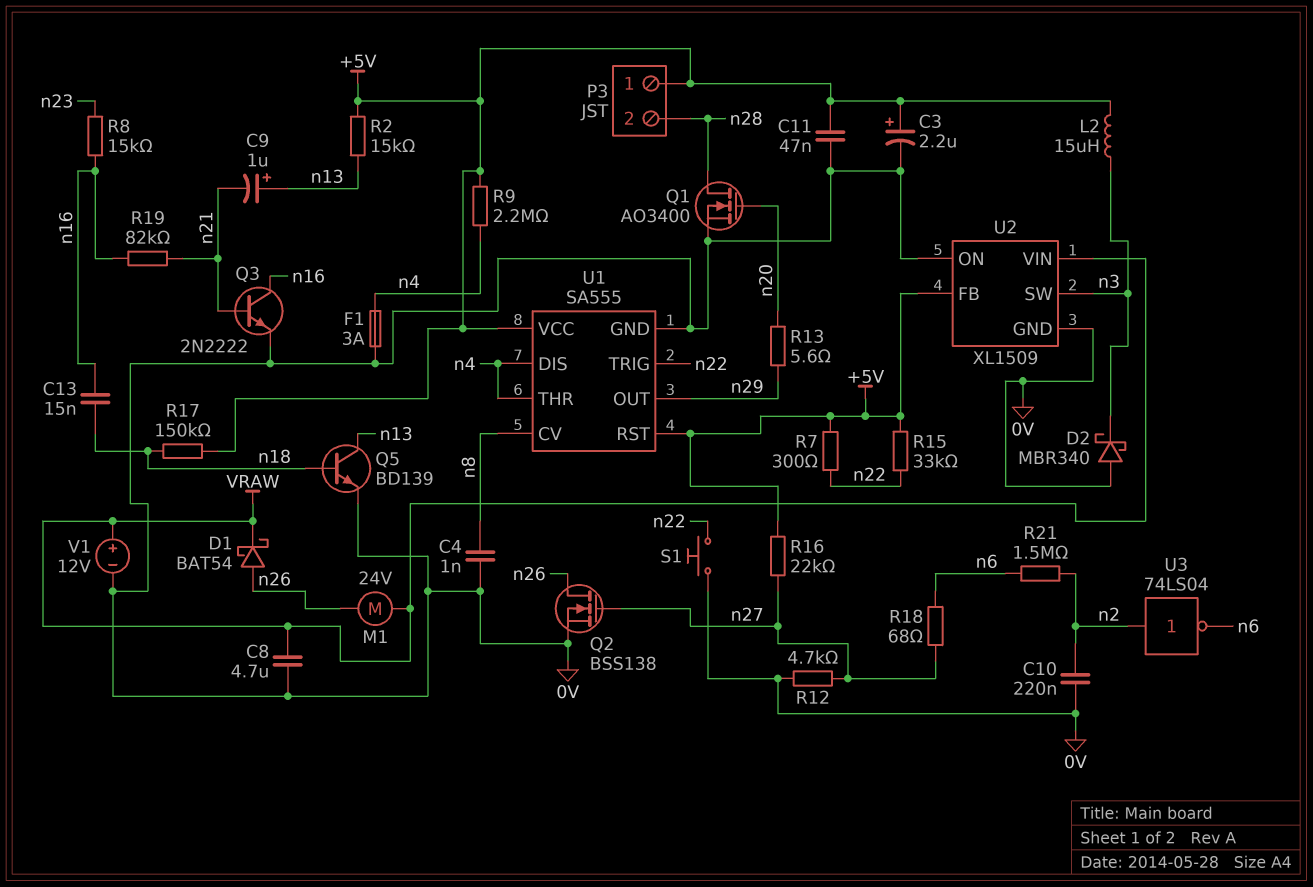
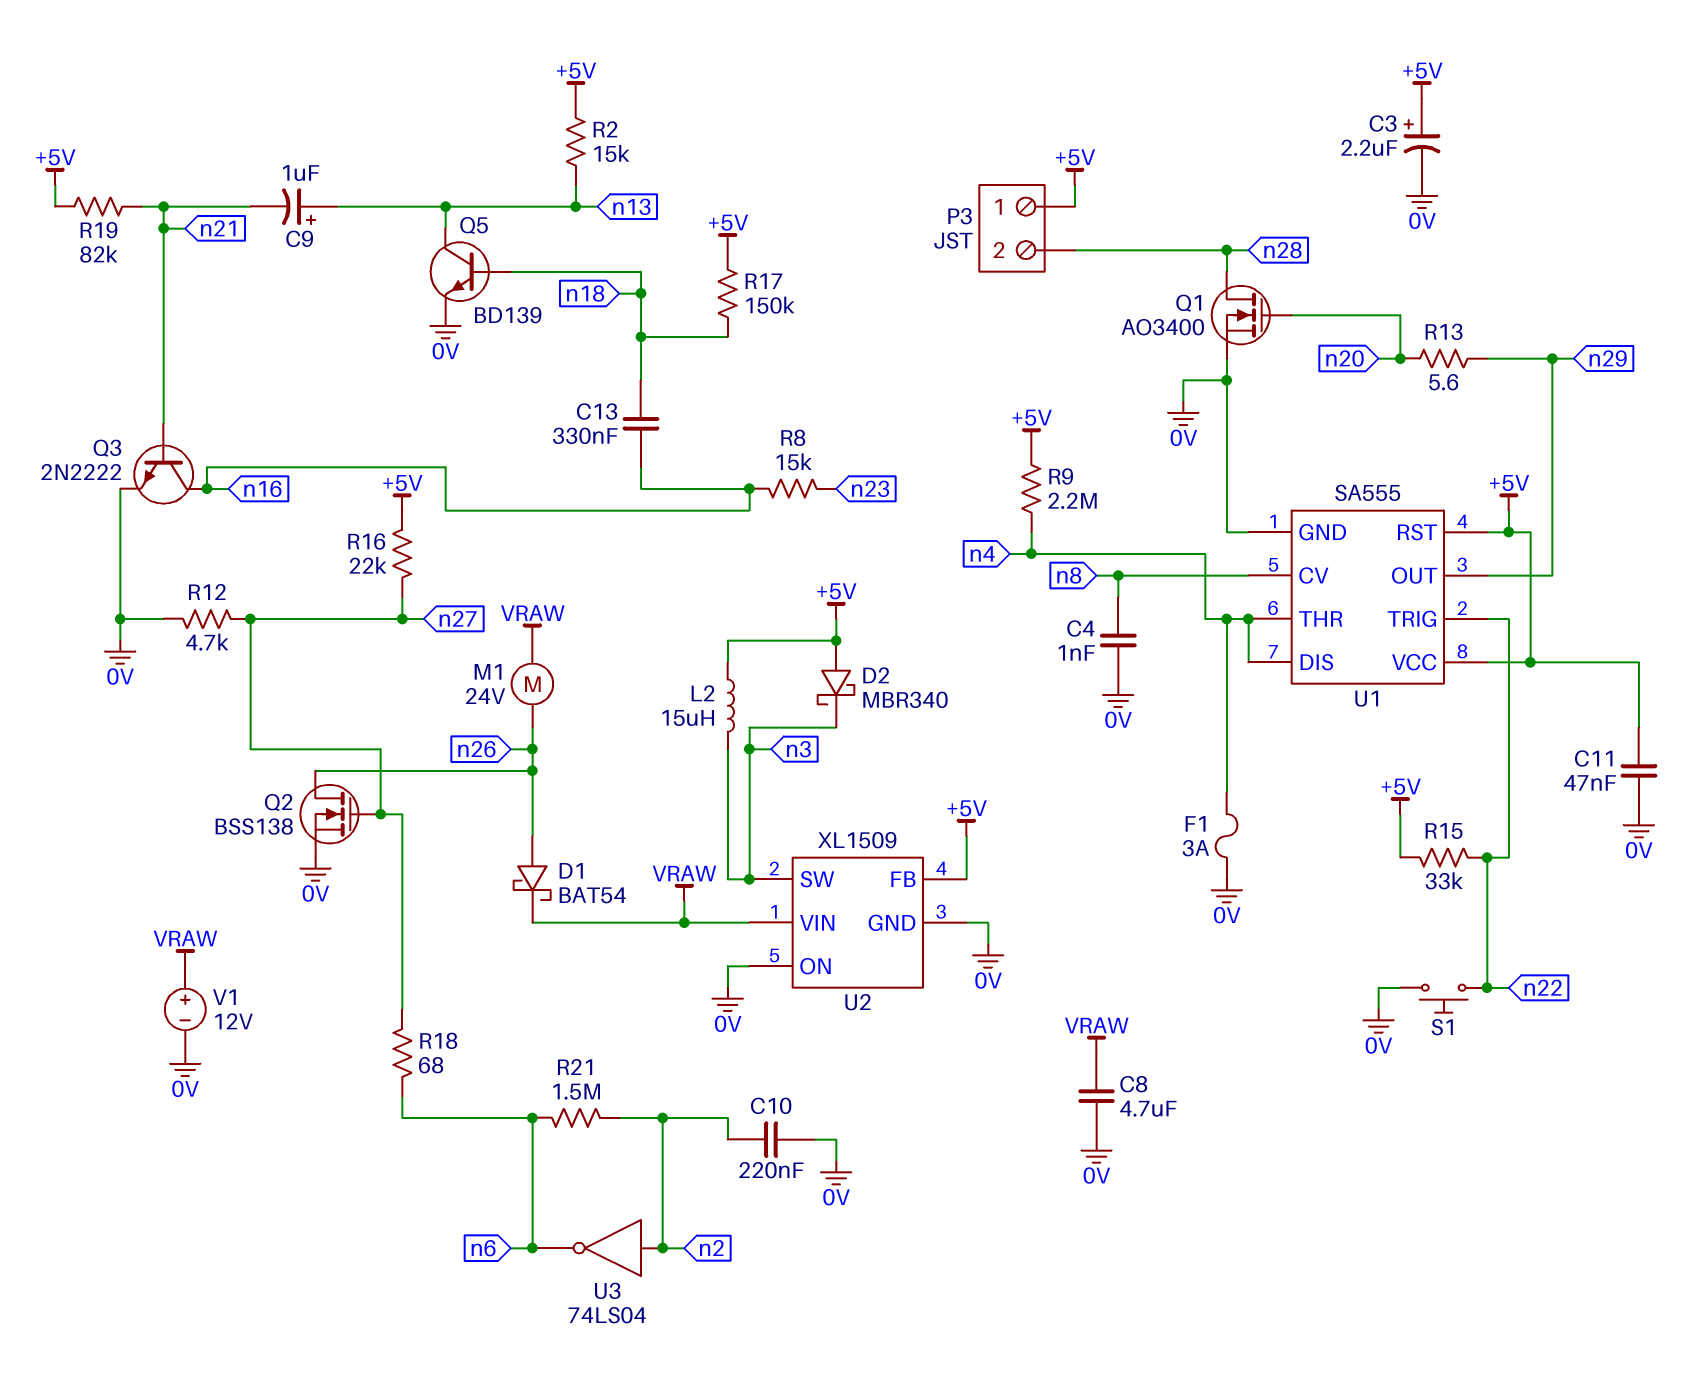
C13: 15nF (n16, n18) -> 330nF (n16, n18)
D2: schottky MBR340 (A 0V, K n3) -> schottky MBR340 (A +5V, K n3)
R7: 300 (+5V, n22) -> none
R19: 82k (n16, n21) -> 82k (+5V, n21)

